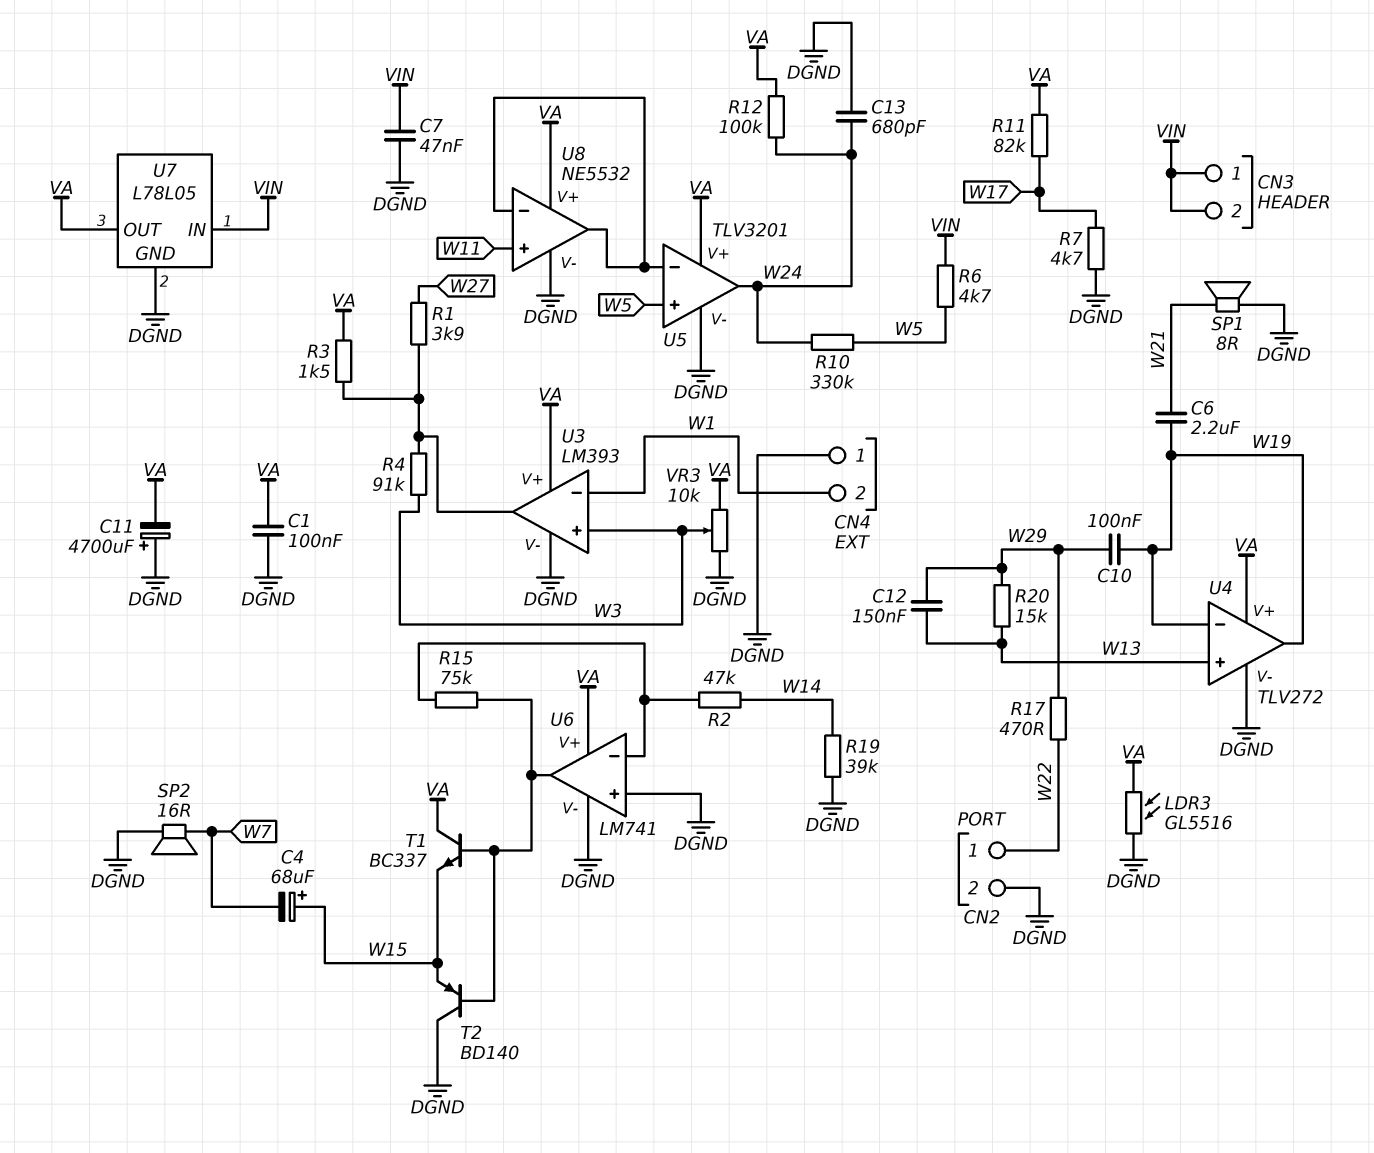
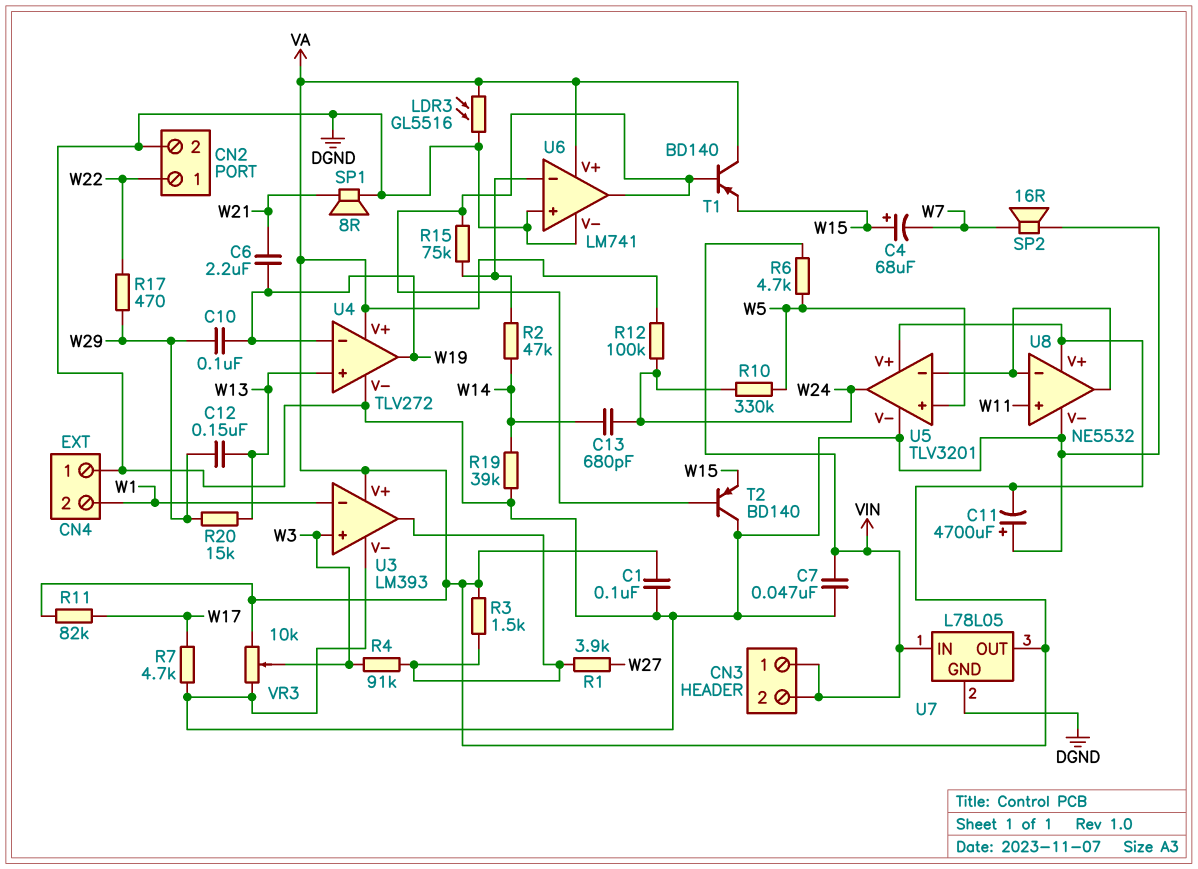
C13: 680pF (DGND, W24) -> 680pF (W14, W24)
T1: NPN BC337 (B U6/out, C VA, E W15) -> PNP BD140 (B U6/out, C VA, E W15)

